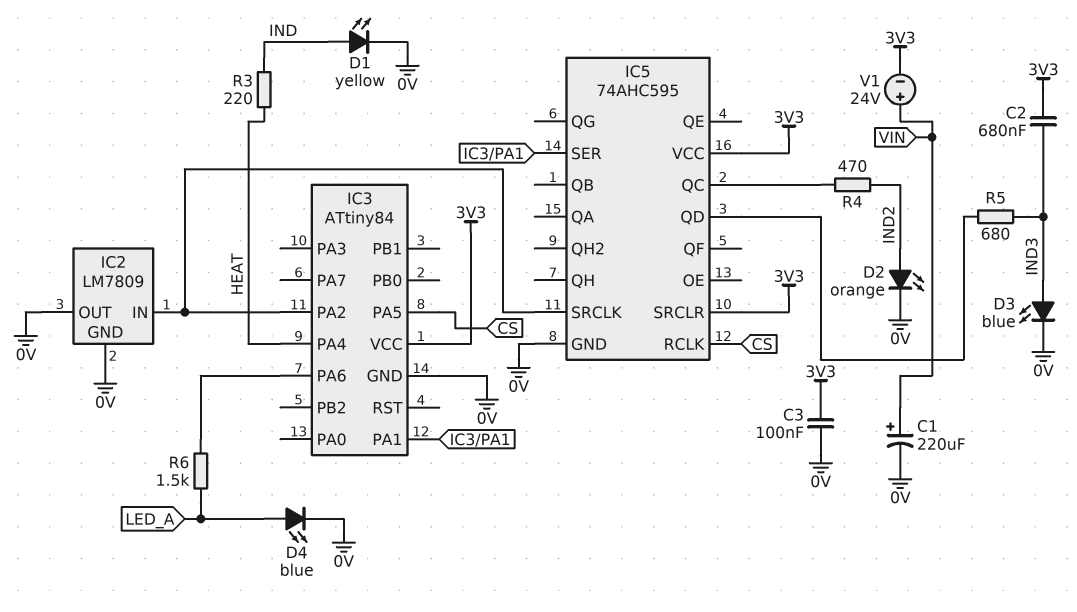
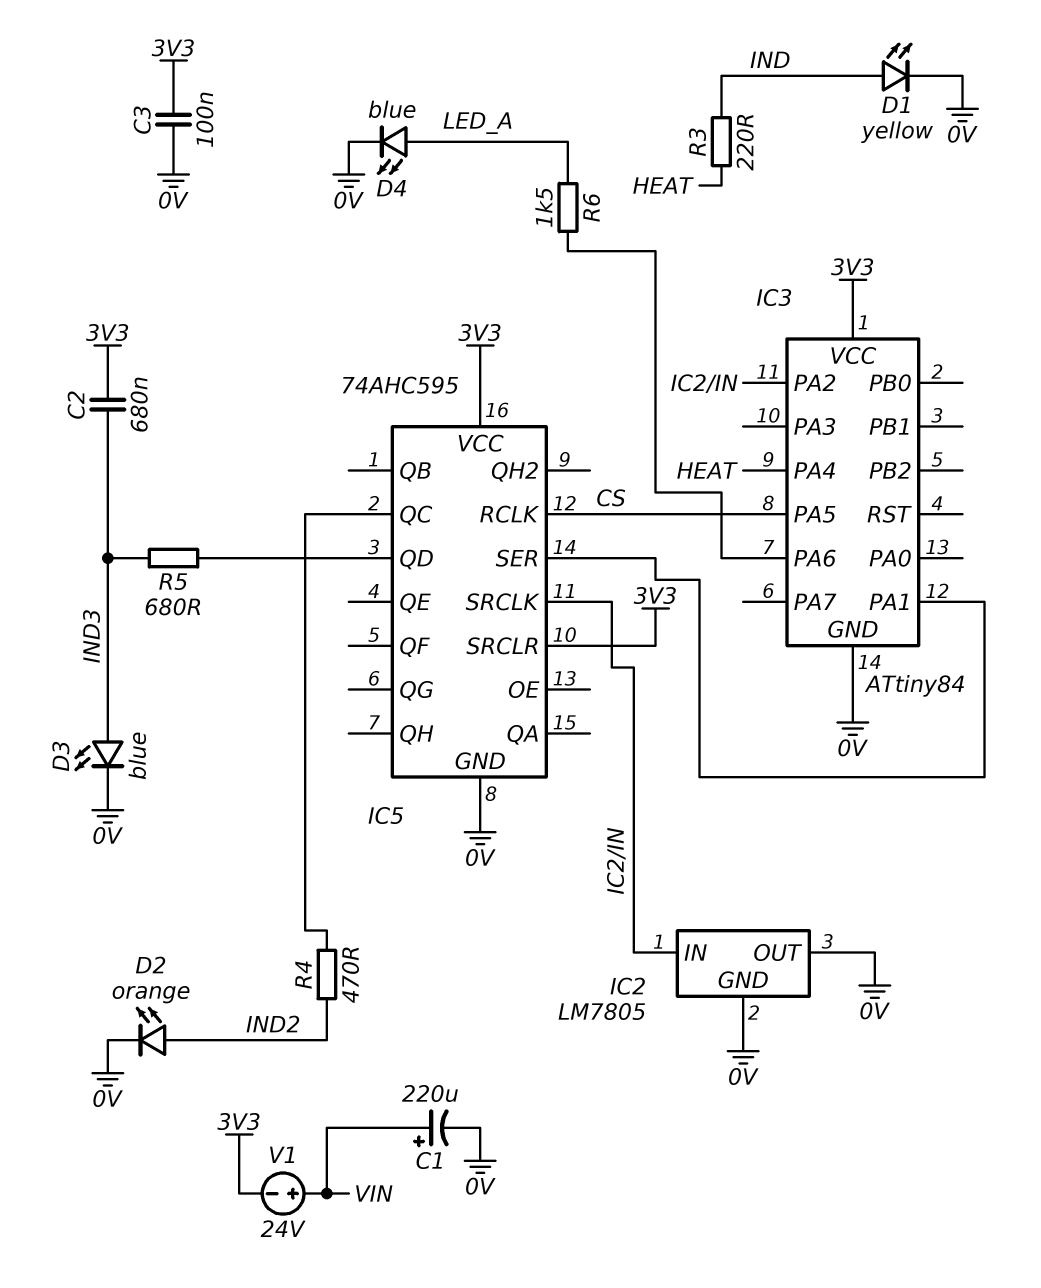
IC2: LM7809 -> LM7805

